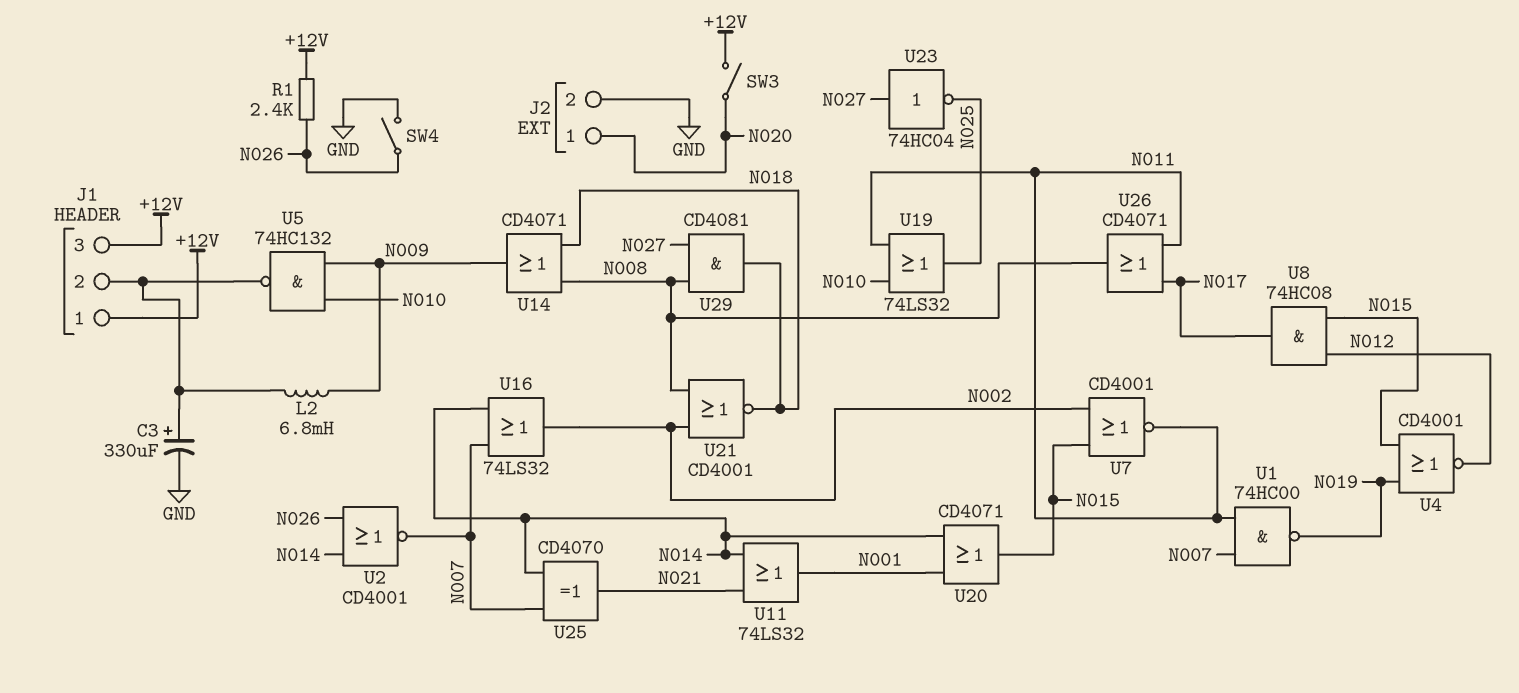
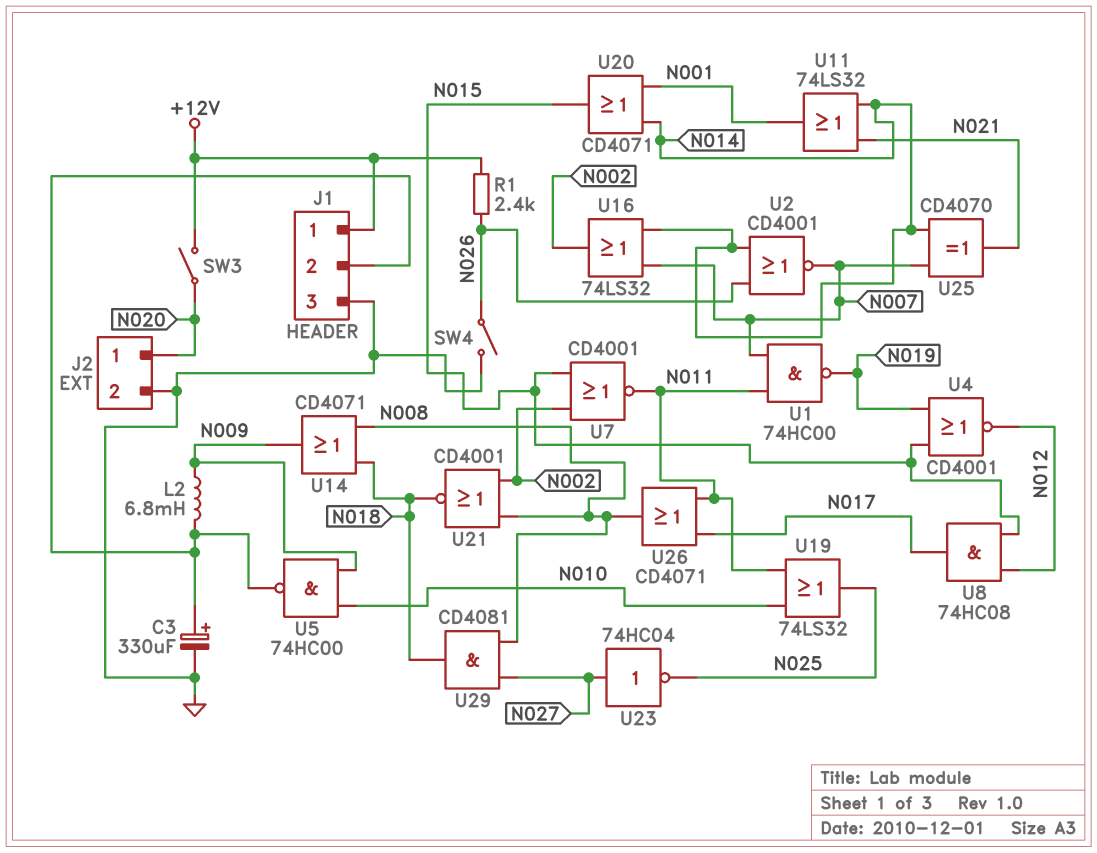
J1 pin 3: +12V -> GND
U5: NAND 74HC132 (in N009, in N010, out J1/2) -> NAND 74HC00 (in N009, in N010, out J1/2)

